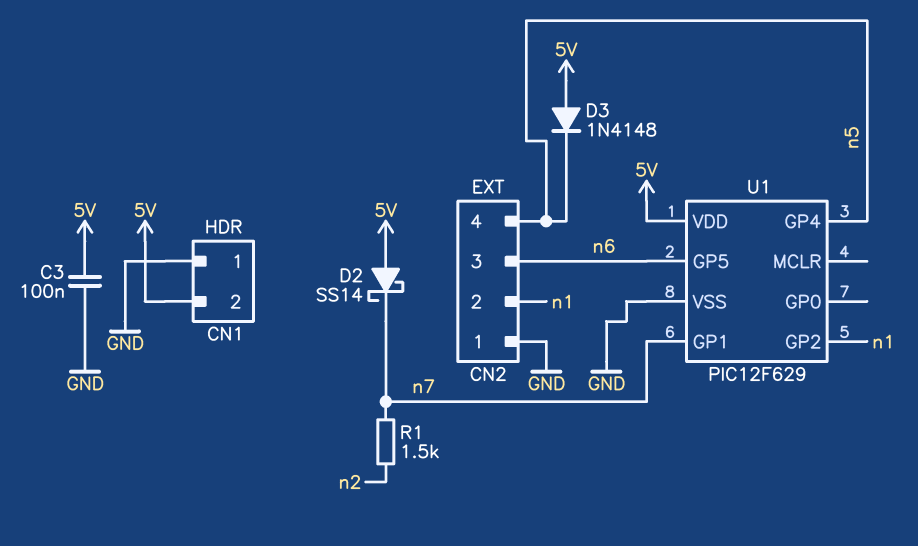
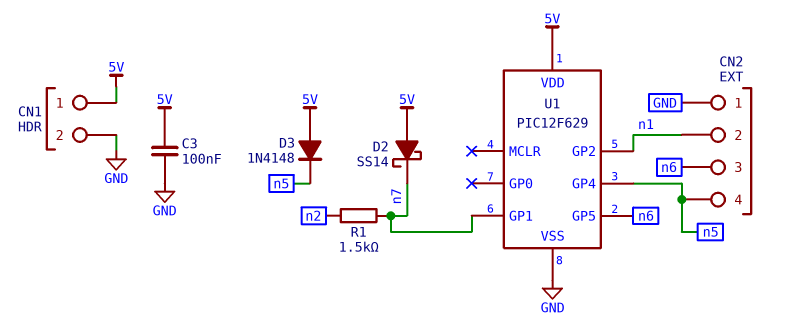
CN1 pin 1: GND -> 5V
CN1 pin 2: 5V -> GND

